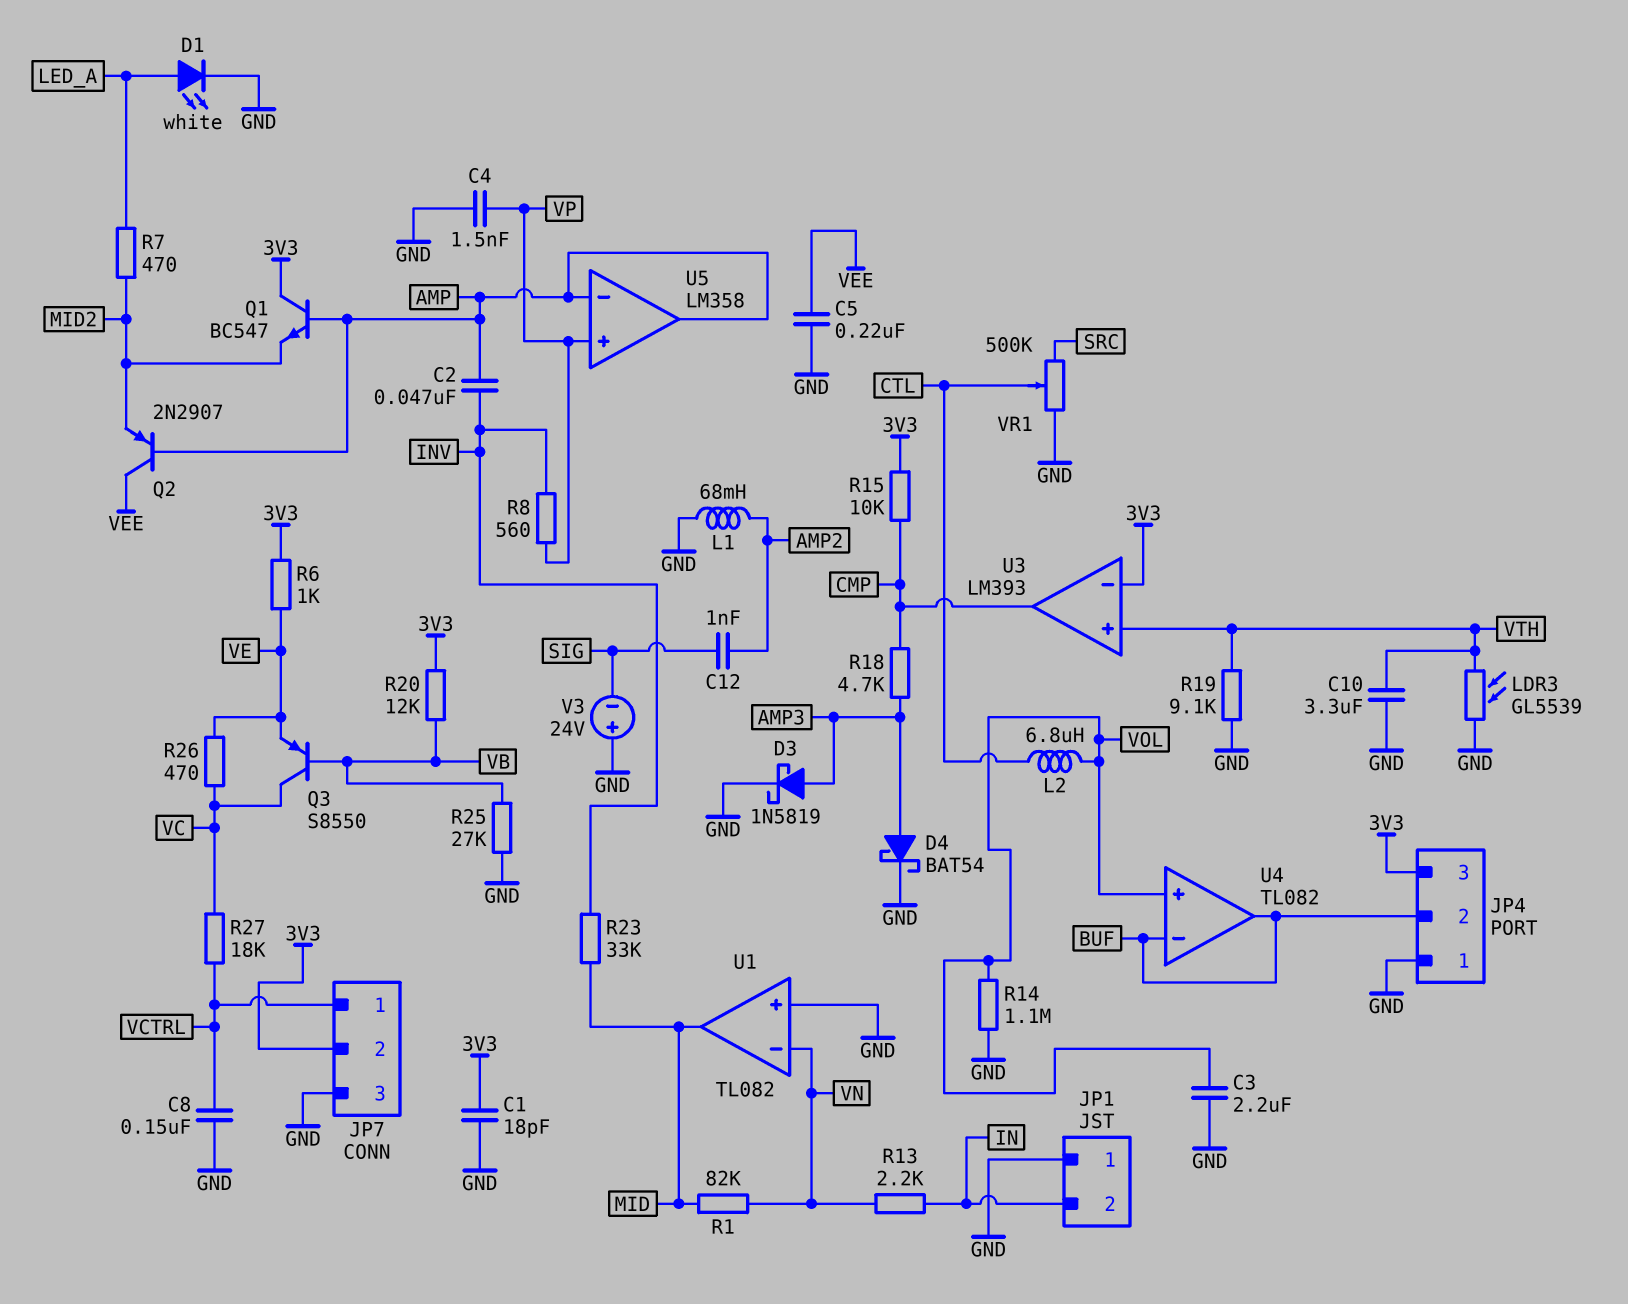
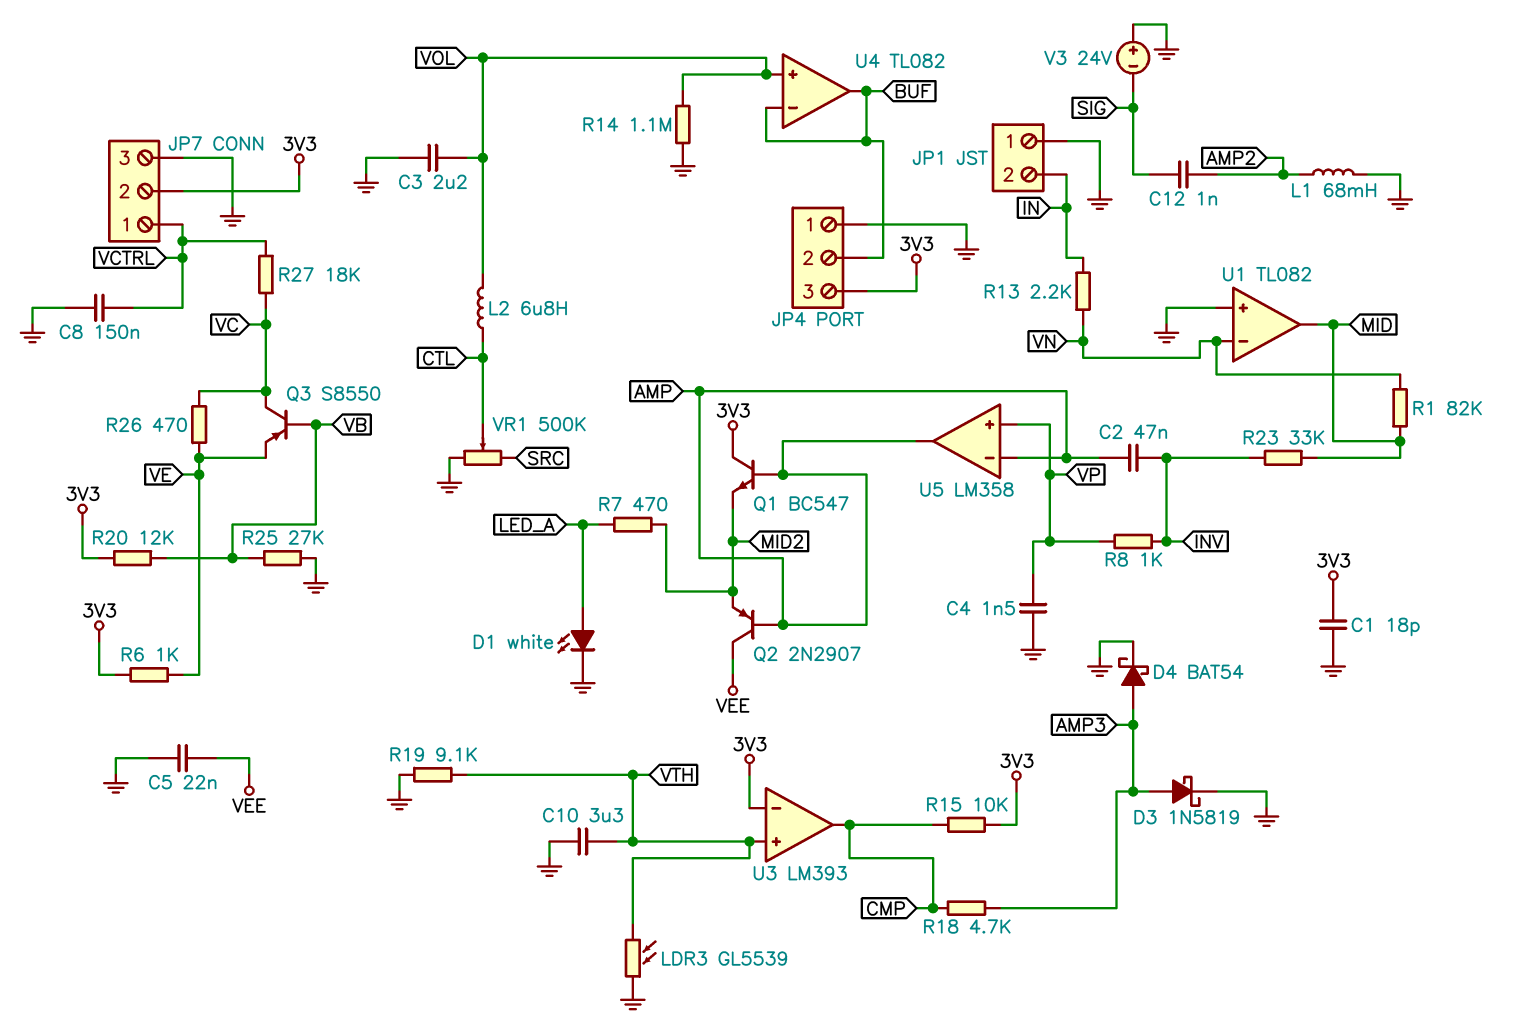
C5: 220nF (GND, VEE) -> 22nF (GND, VEE)
R8: 560 (INV, VP) -> 1k (INV, VP)

